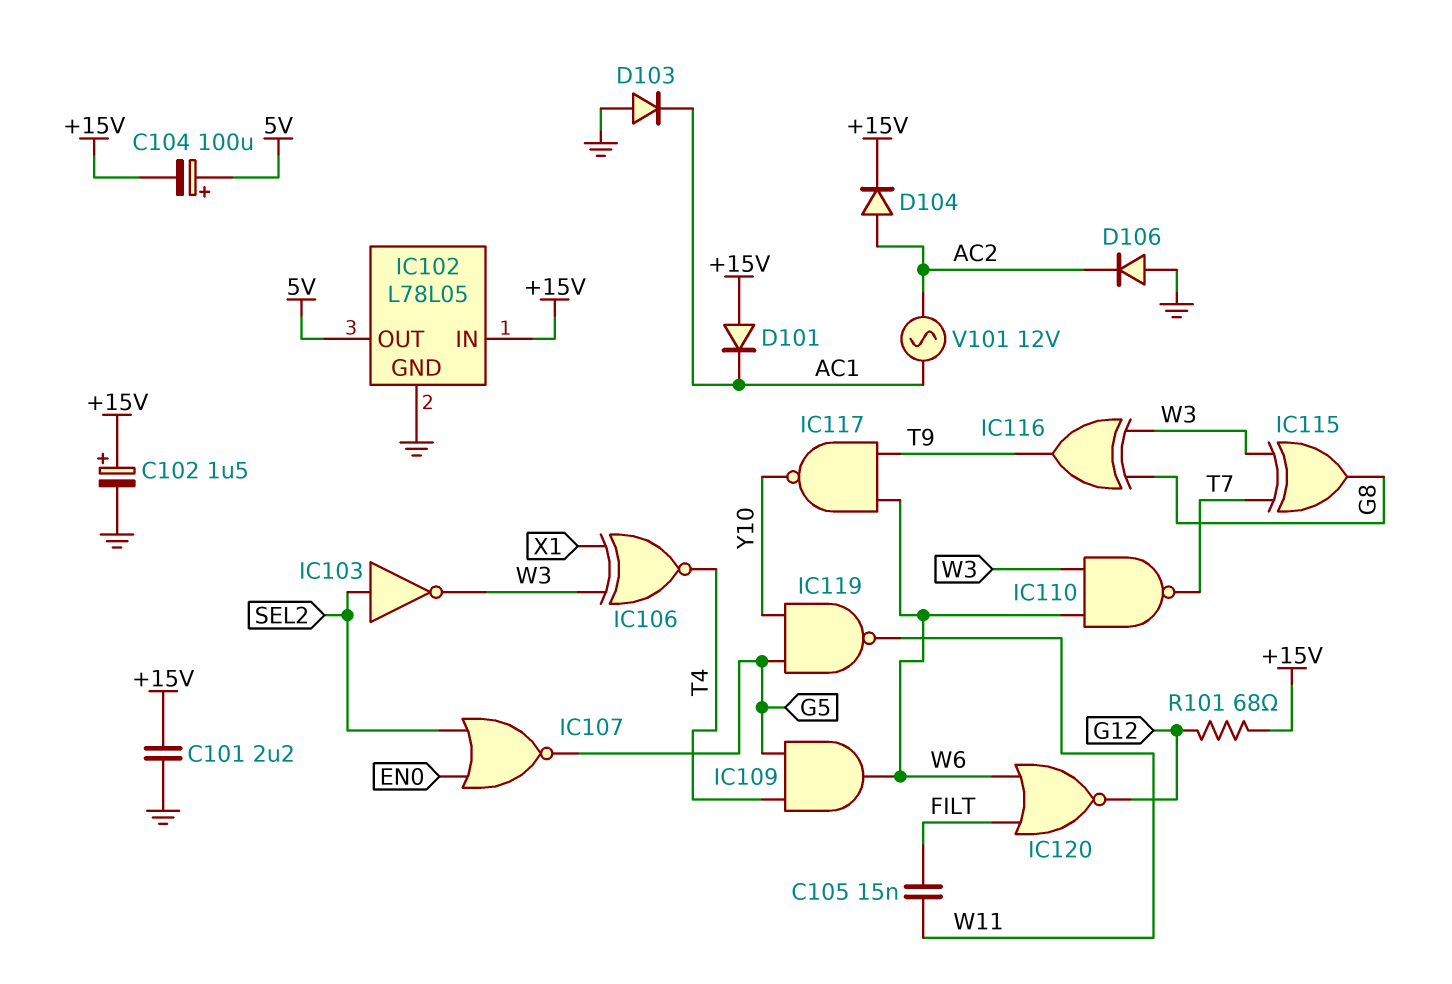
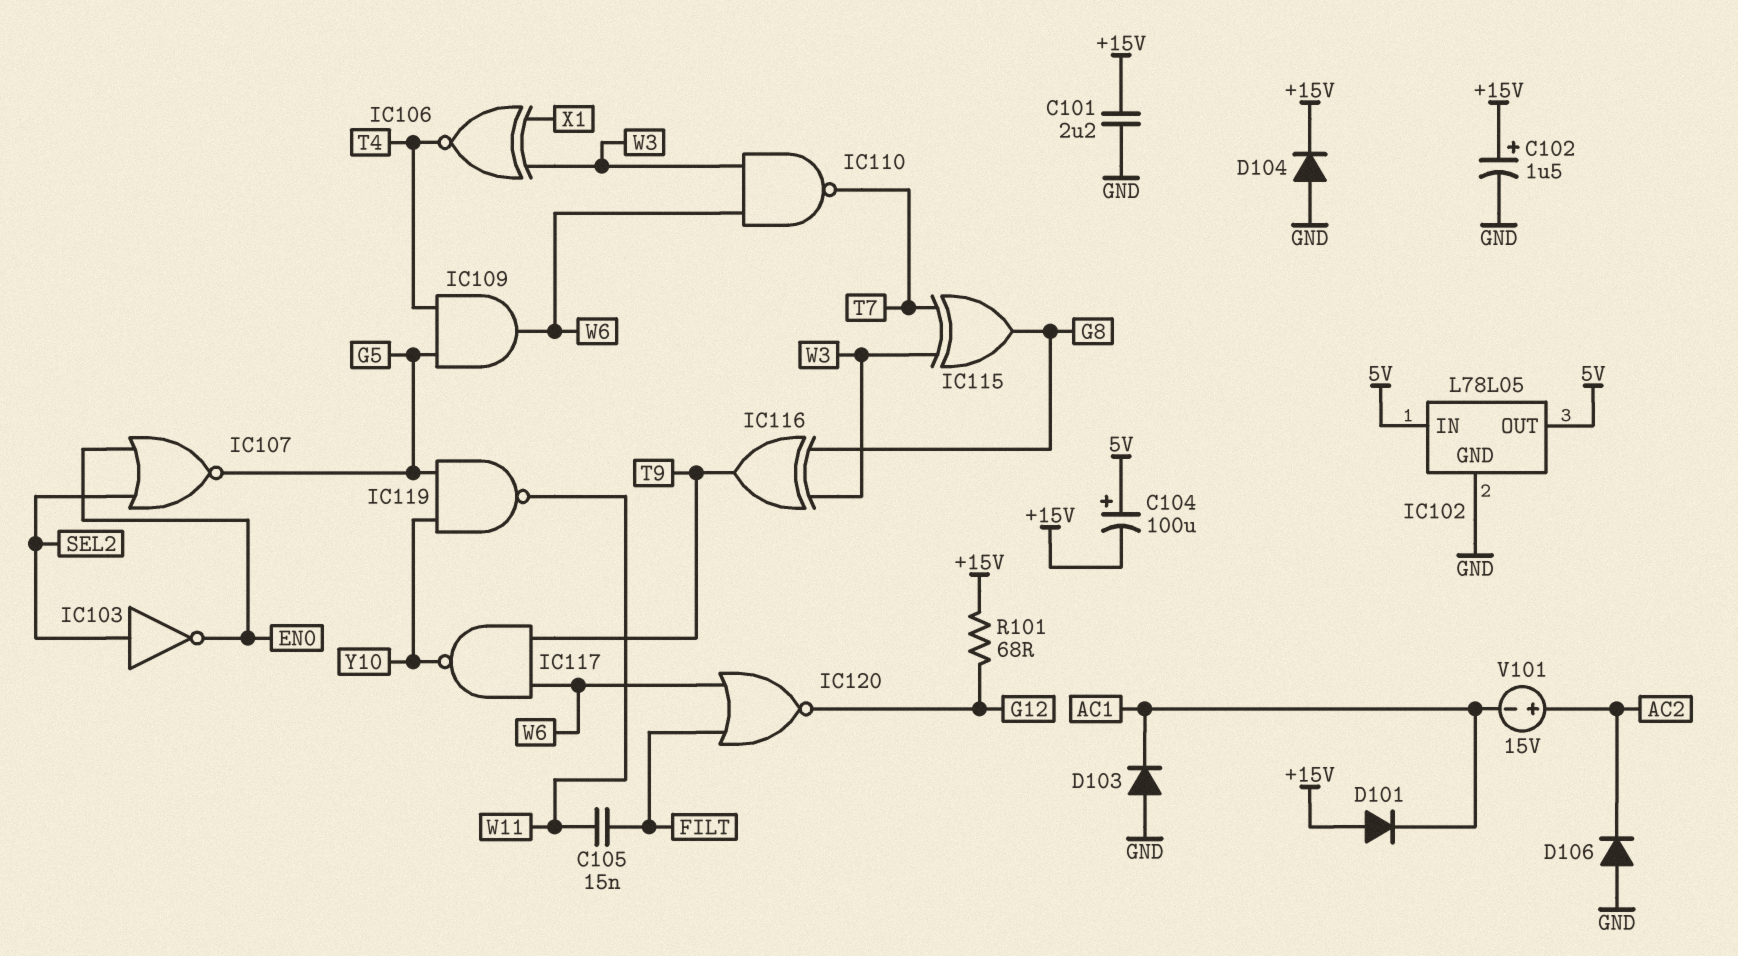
D104: diode (A AC2, K +15V) -> diode (A GND, K +15V)
IC102 pin IN: +15V -> 5V
IC103: NOT (in SEL2, out W3) -> NOT (in SEL2, out EN0)
V101: AC 12V (AC1, AC2) -> 15V (plus AC2, minus AC1)

